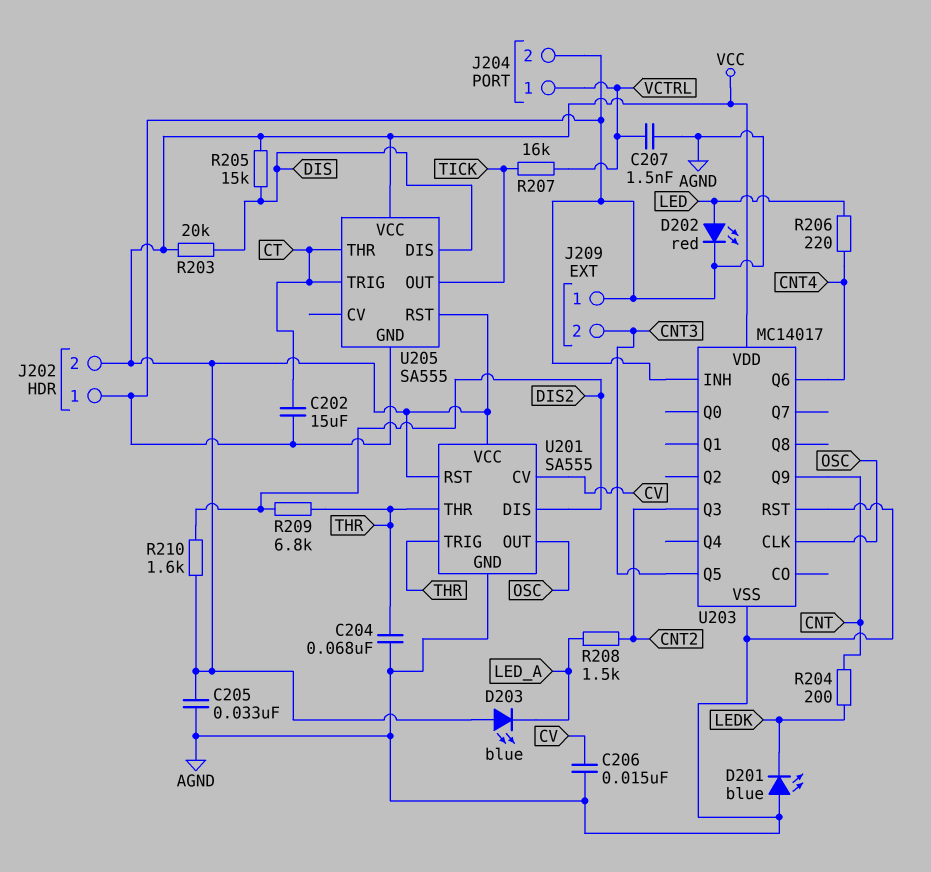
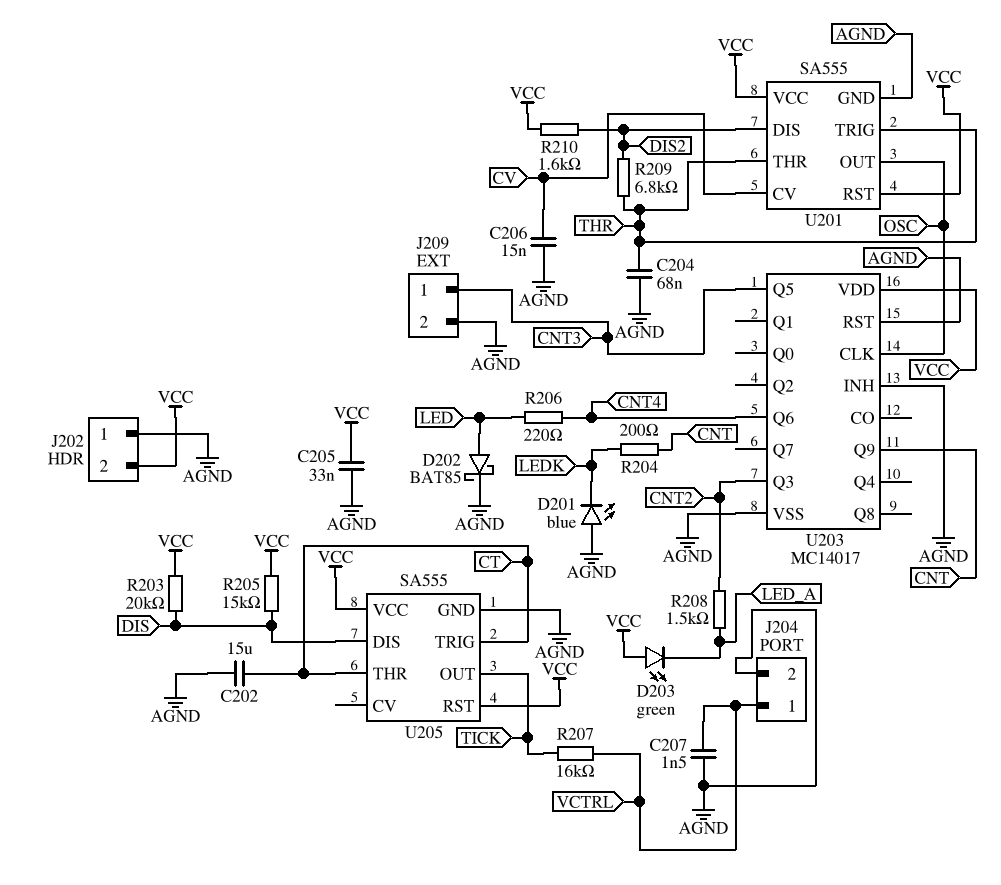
D202: LED red (A LED, K AGND) -> schottky BAT85 (A LED, K AGND)
D203: LED blue (A VCC, K LED_A) -> LED green (A VCC, K LED_A)
J209 pin 1: AGND -> CNT3
J209 pin 2: CNT3 -> AGND

